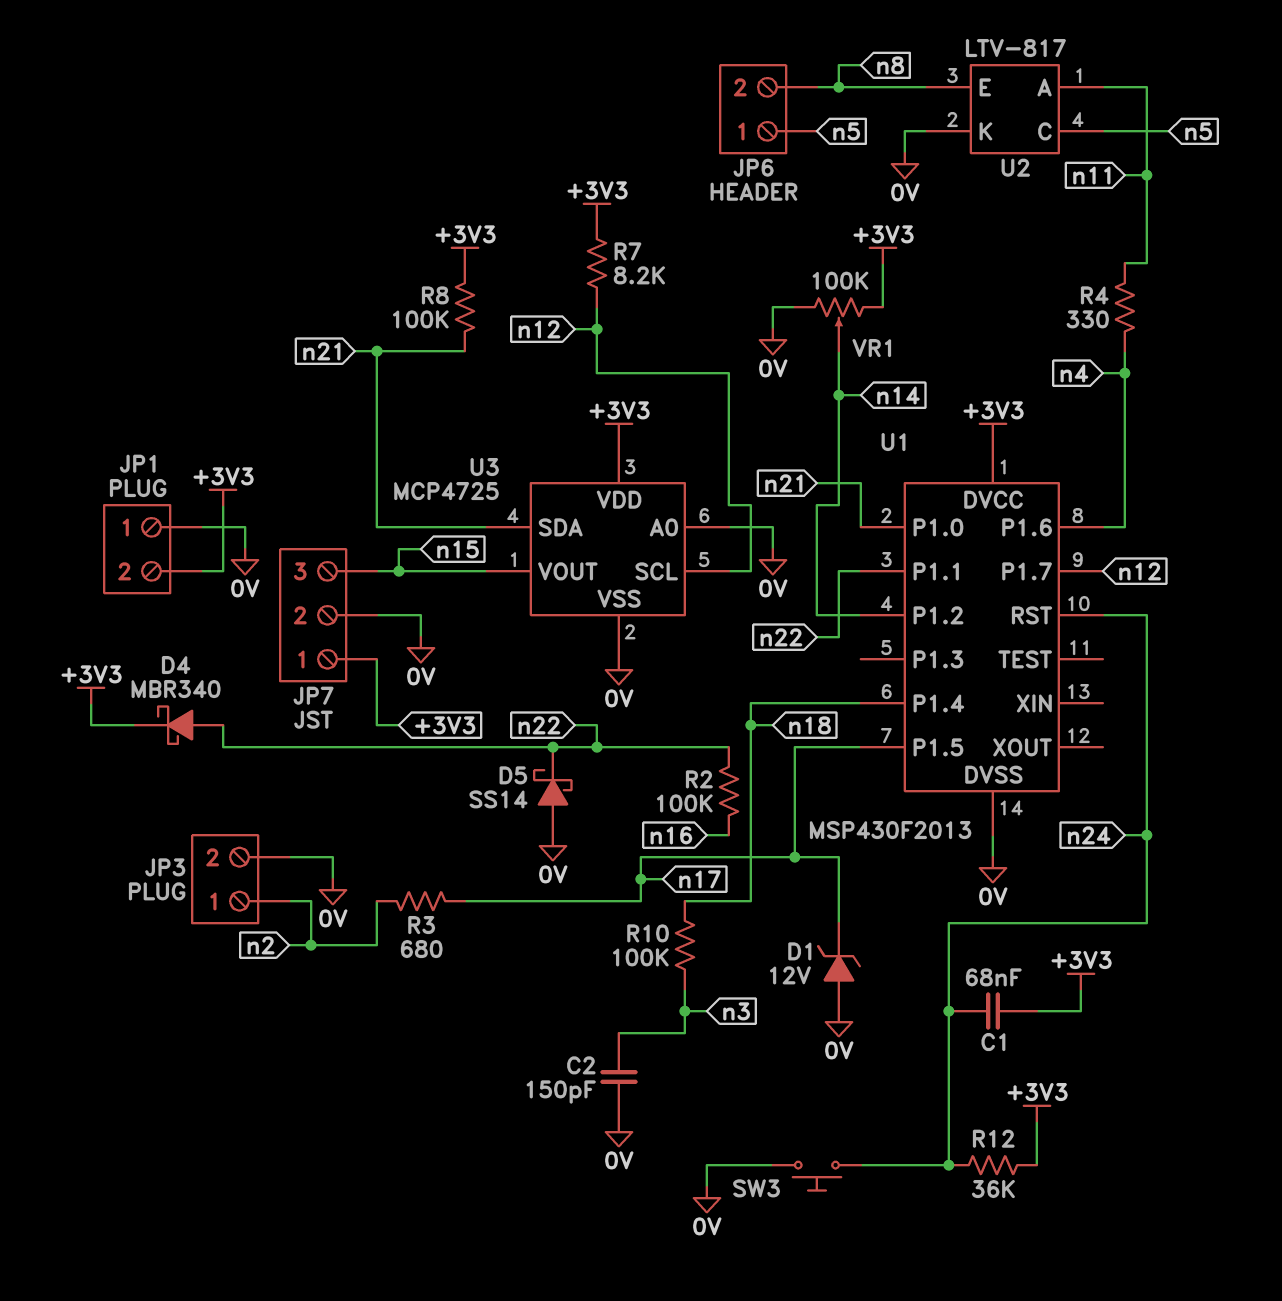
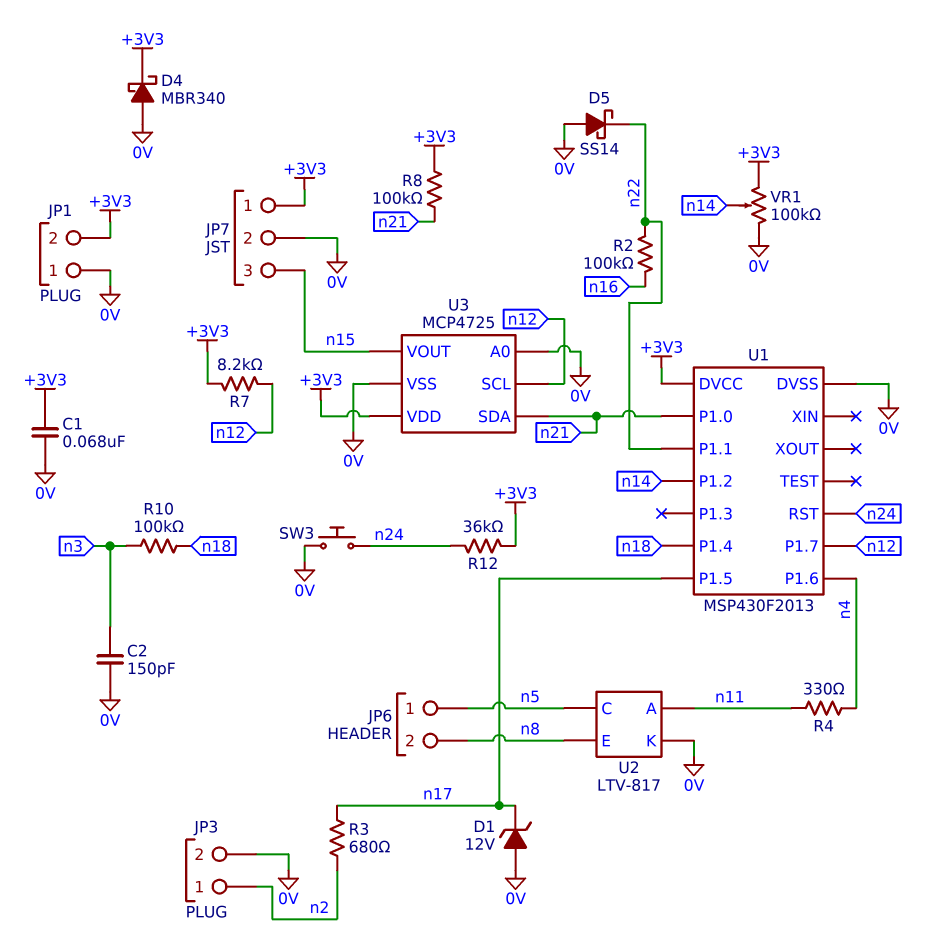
C1: 68nF (+3V3, n24) -> 68nF (+3V3, 0V)
D4: schottky MBR340 (A n22, K +3V3) -> schottky MBR340 (A 0V, K +3V3)

